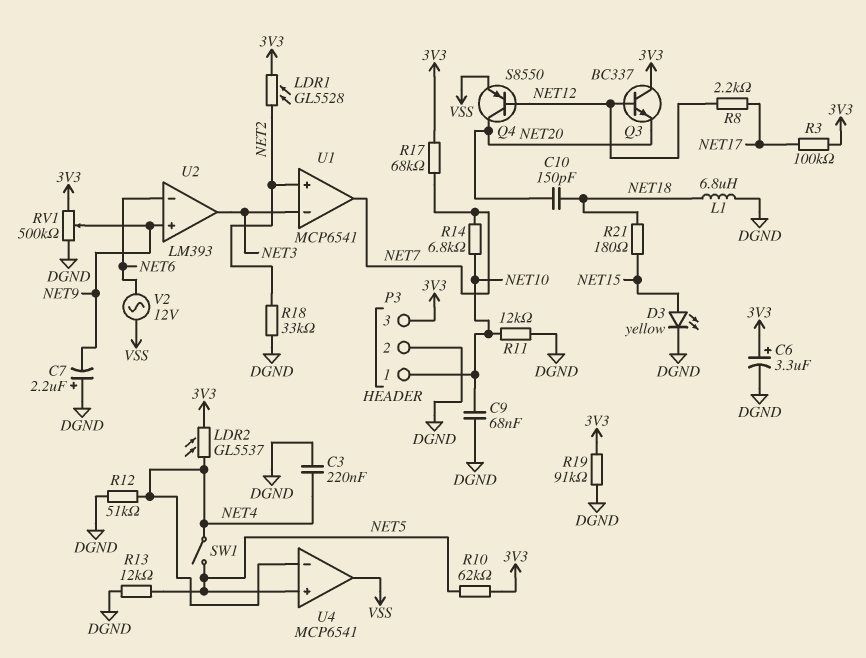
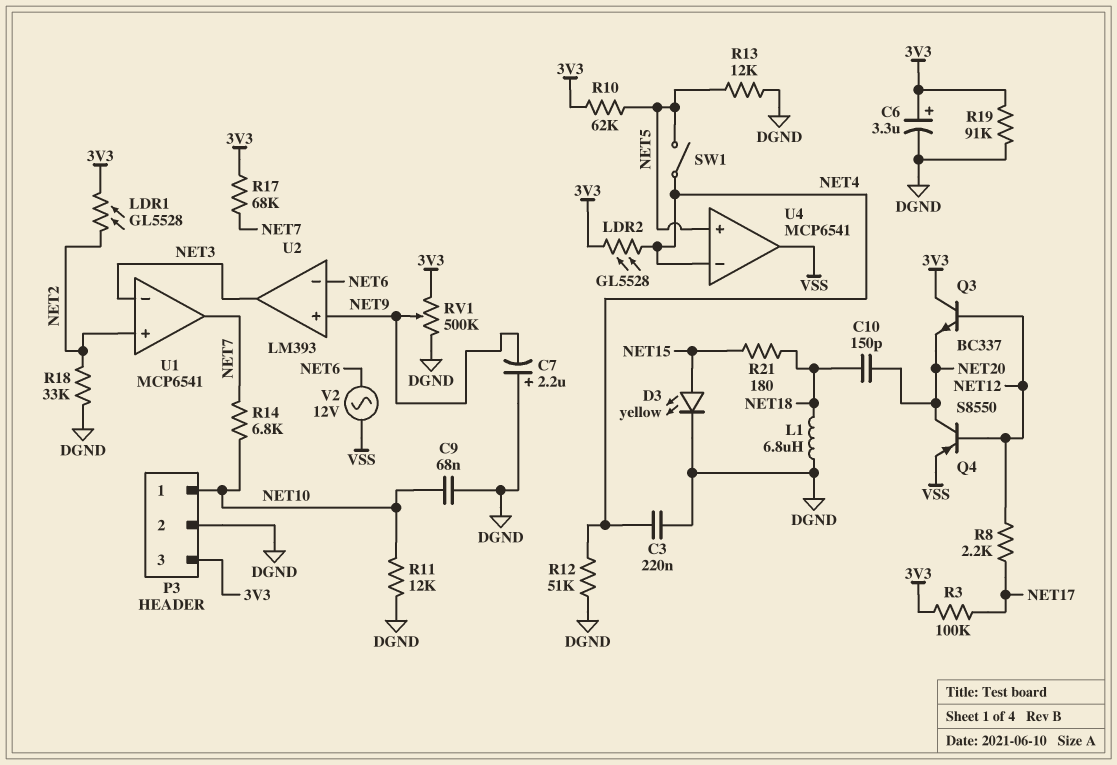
LDR2: GL5537 (3V3, NET4) -> GL5528 (3V3, NET4)

